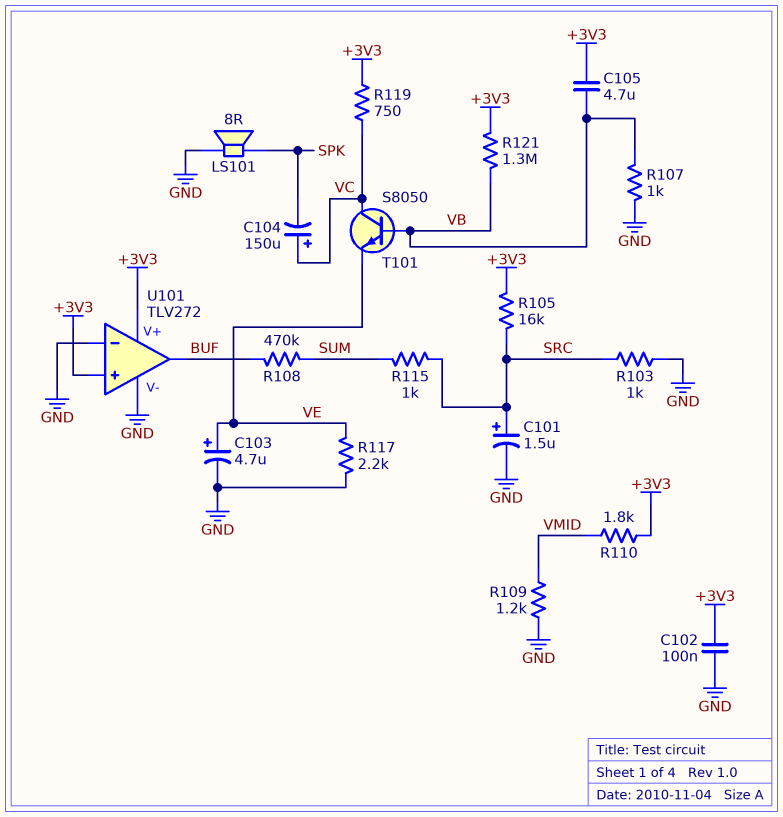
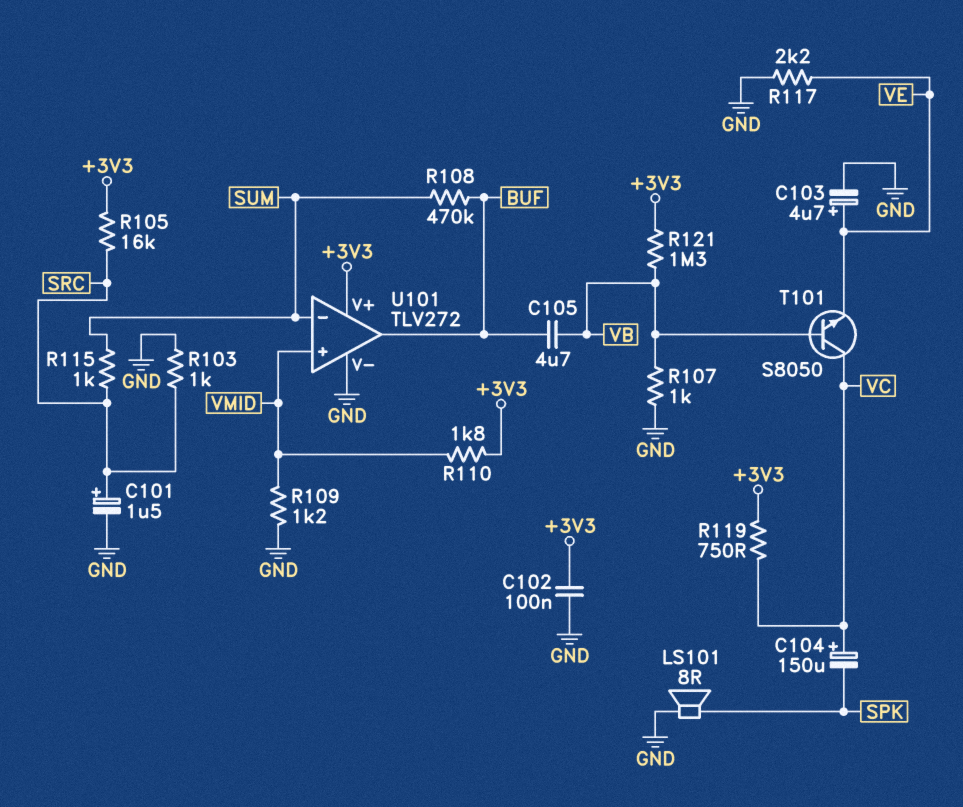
C105: 4.7uF (+3V3, VB) -> 4.7uF (BUF, VB)
U101 pin in+: +3V3 -> VMID
U101 pin in-: GND -> SUM

